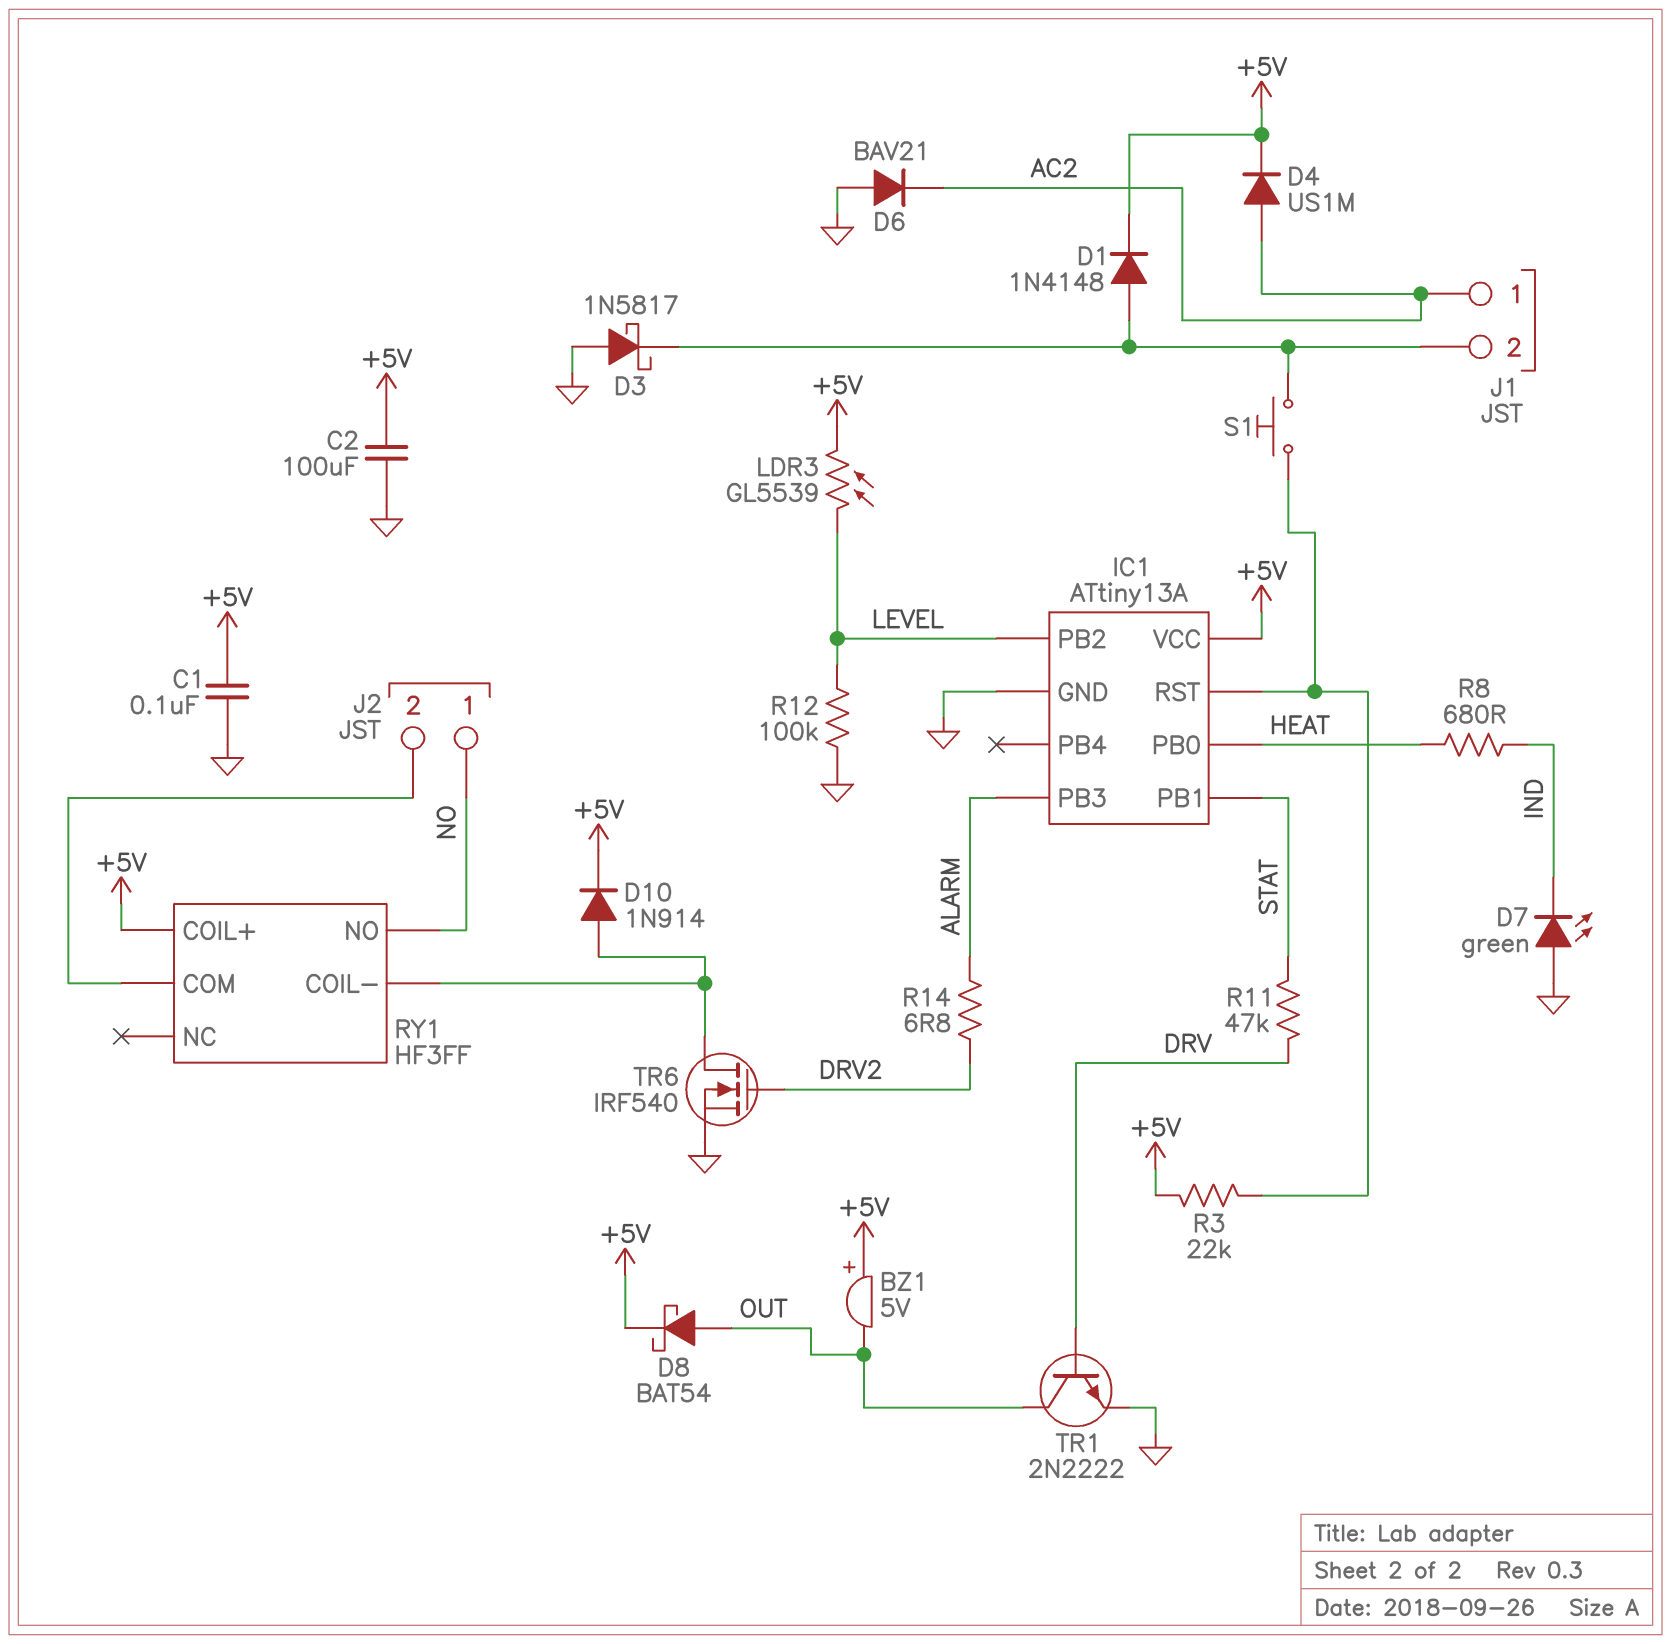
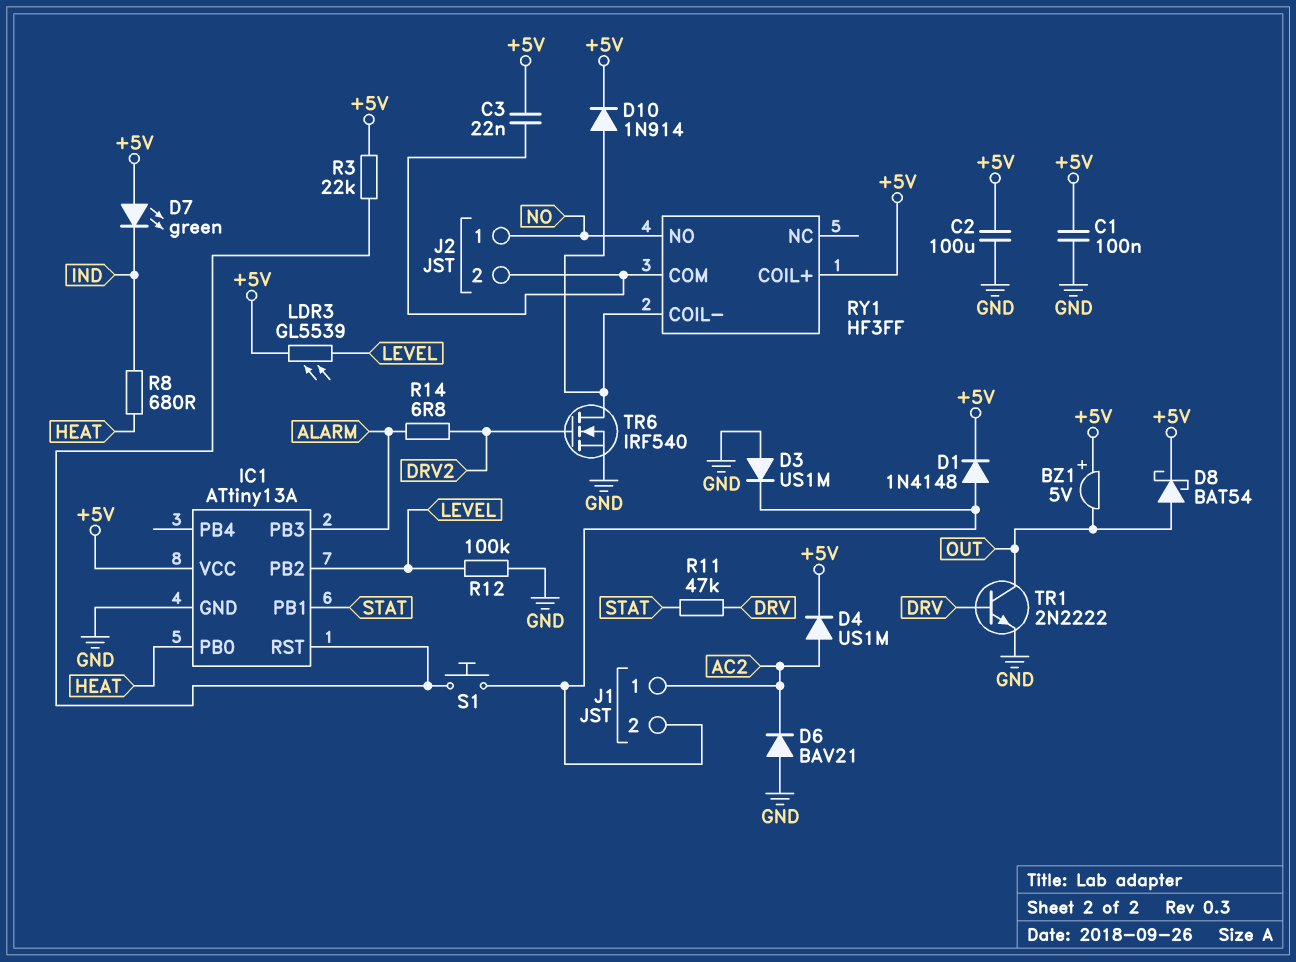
C3: none -> 22nF (+5V, J2/2)
D3: schottky 1N5817 (A GND, K J1/2) -> diode US1M (A GND, K J1/2)
D7: LED green (A GND, K IND) -> LED green (A +5V, K IND)

